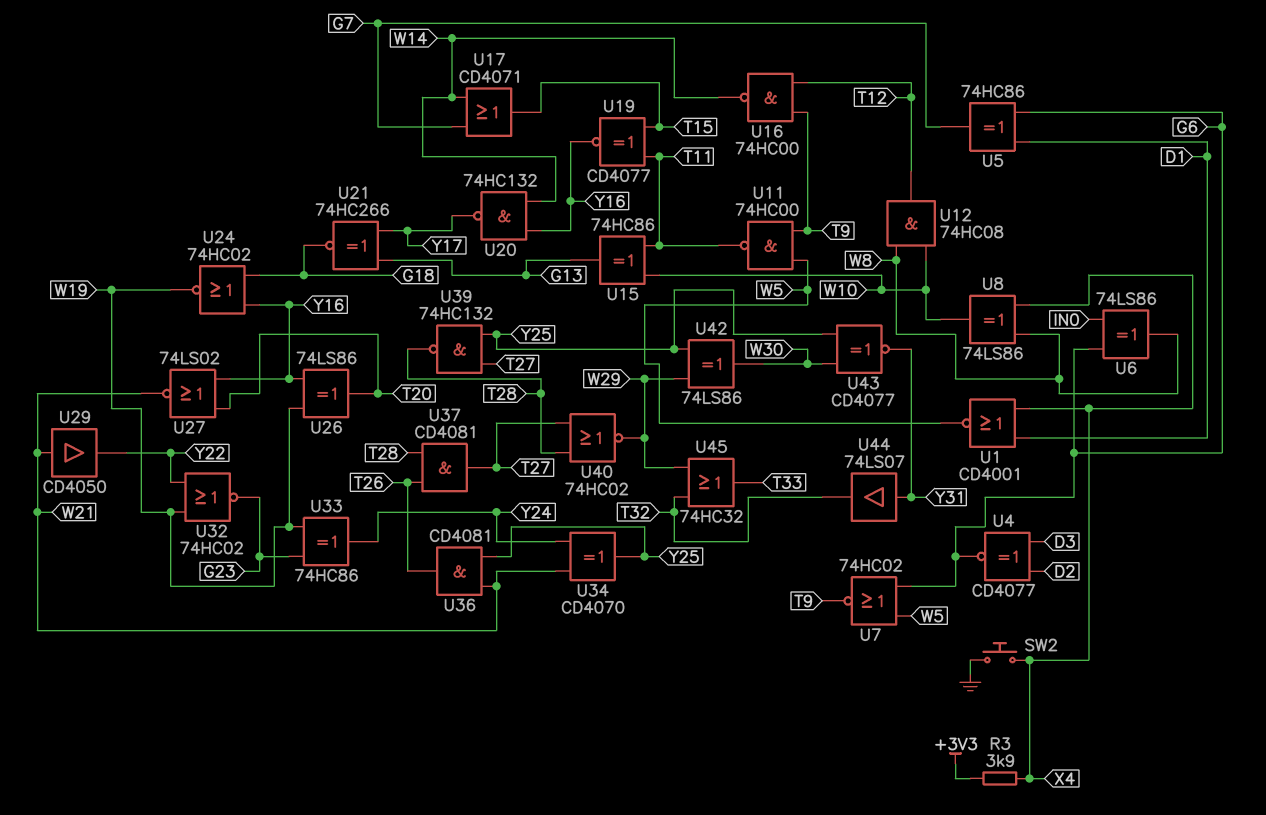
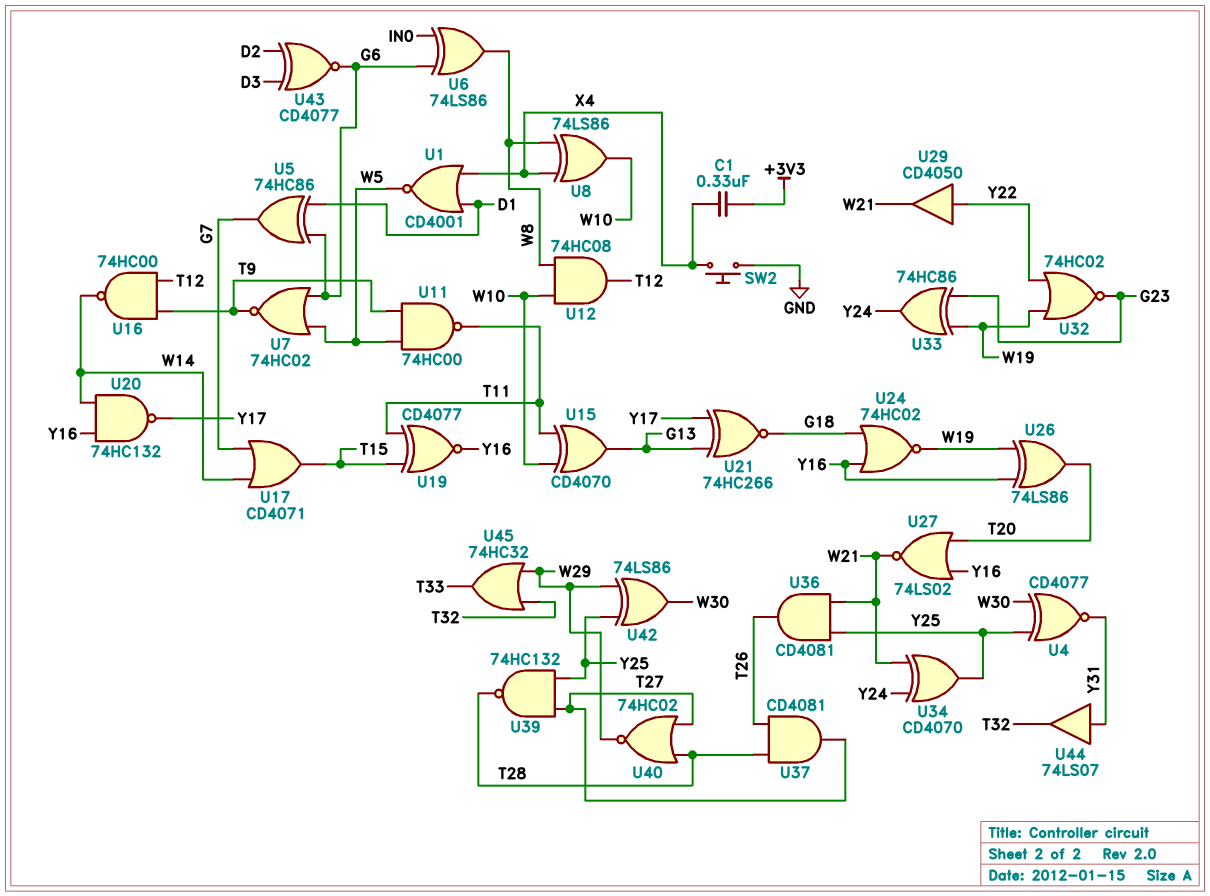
C1: none -> 330nF (+3V3, X4)
R3: 3.9k (+3V3, X4) -> none
U4: XNOR CD4077 (in D2, in D3, out G6) -> XNOR CD4077 (in W30, in Y25, out Y31)
U15: XOR 74HC86 (in T11, in W10, out G13) -> XOR CD4070 (in T11, in W10, out G13)
U29: buffer CD4050 (in W21, out Y22) -> buffer CD4050 (in Y22, out W21)
U43: XNOR CD4077 (in W30, in Y25, out Y31) -> XNOR CD4077 (in D2, in D3, out G6)

